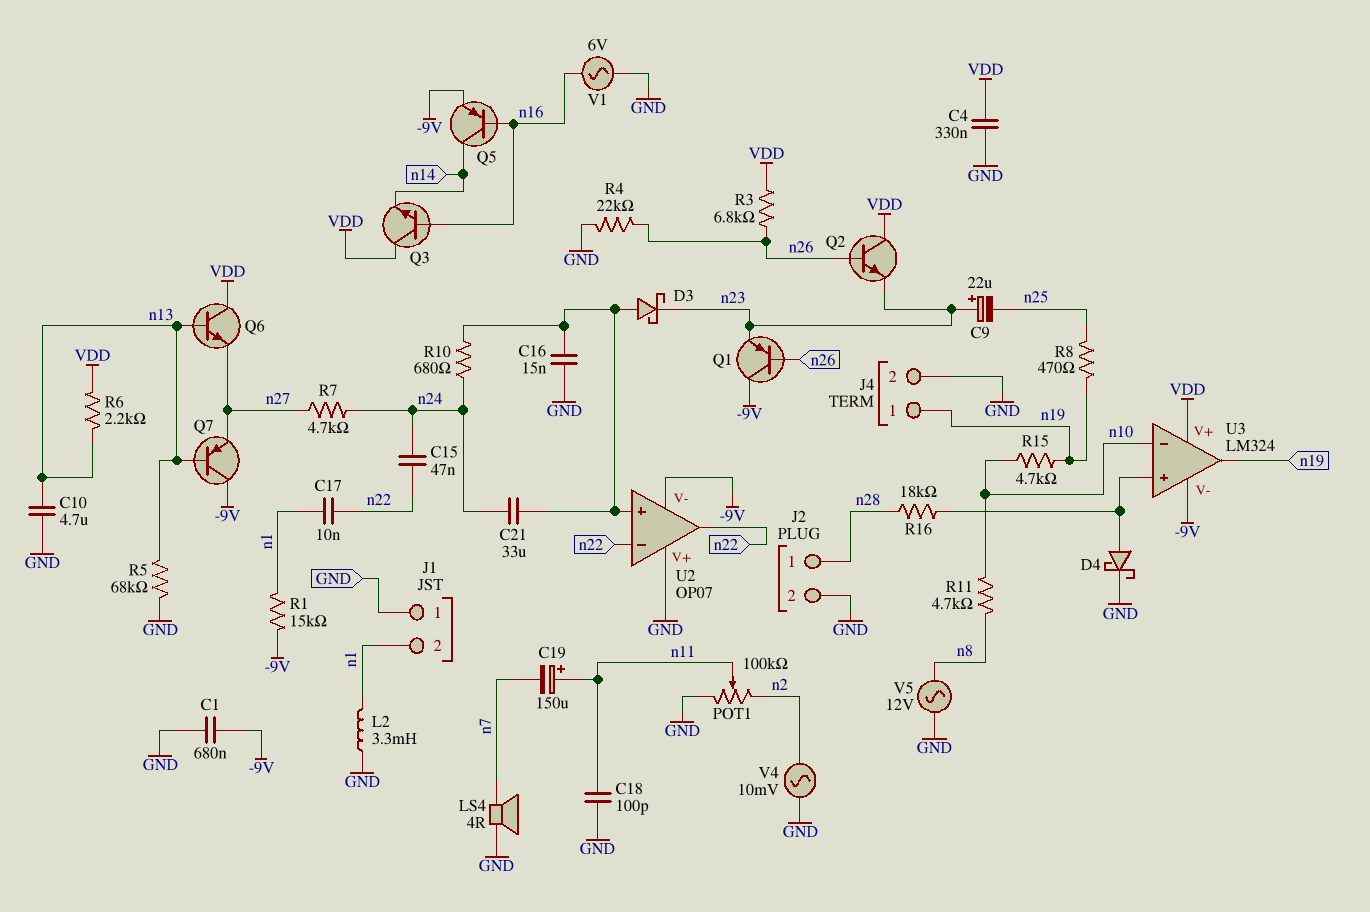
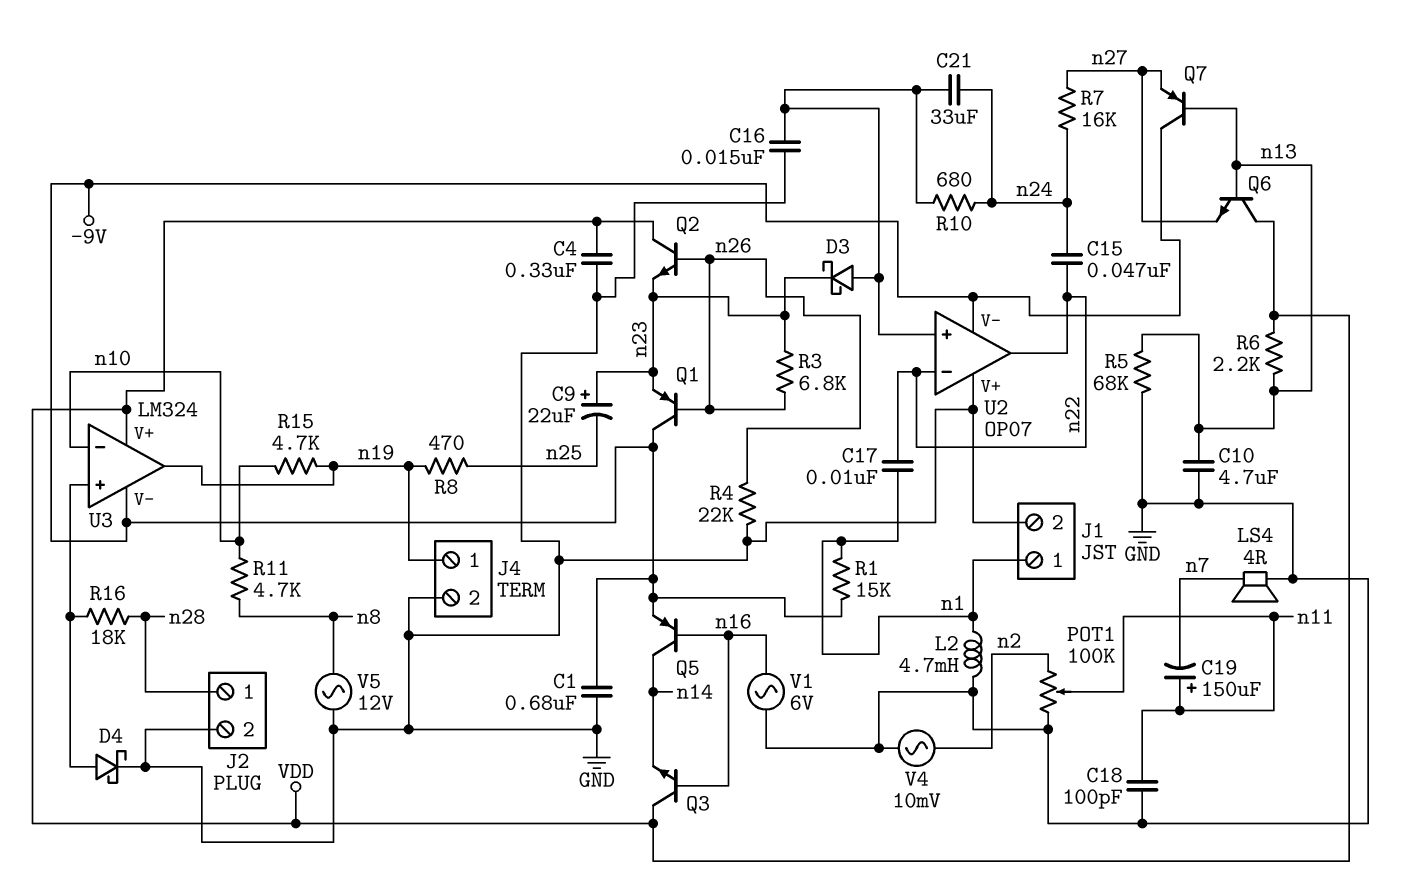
J1 pin 1: GND -> n1
J1 pin 2: n1 -> GND
L2: 3.3mH (GND, n1) -> 4.7mH (GND, n1)
R3: 6.8k (VDD, n26) -> 6.8k (n23, n26)
R7: 4.7k (n24, n27) -> 16k (n24, n27)

